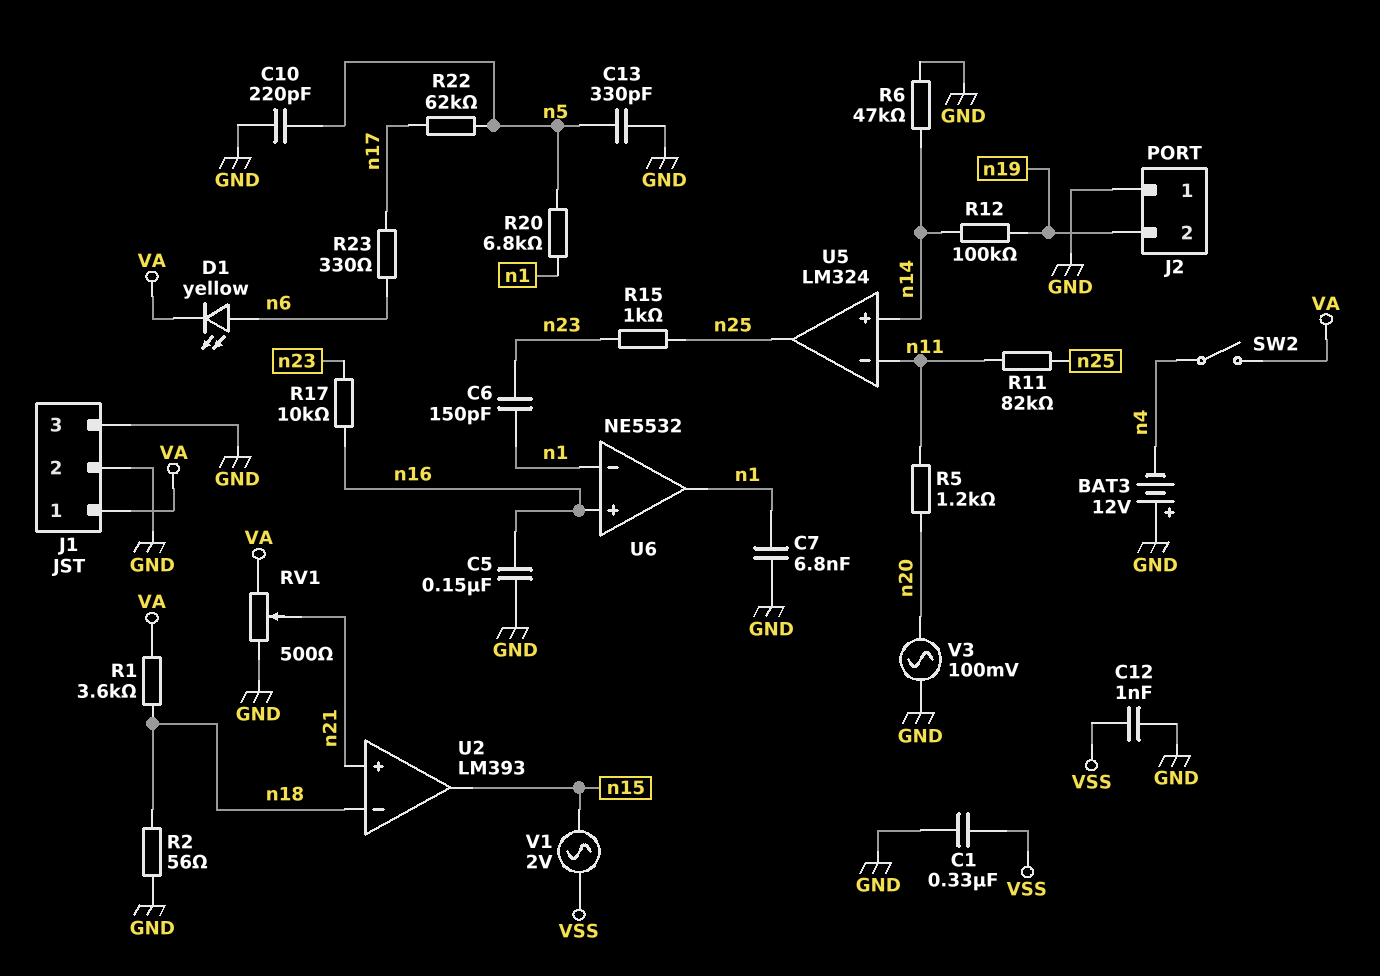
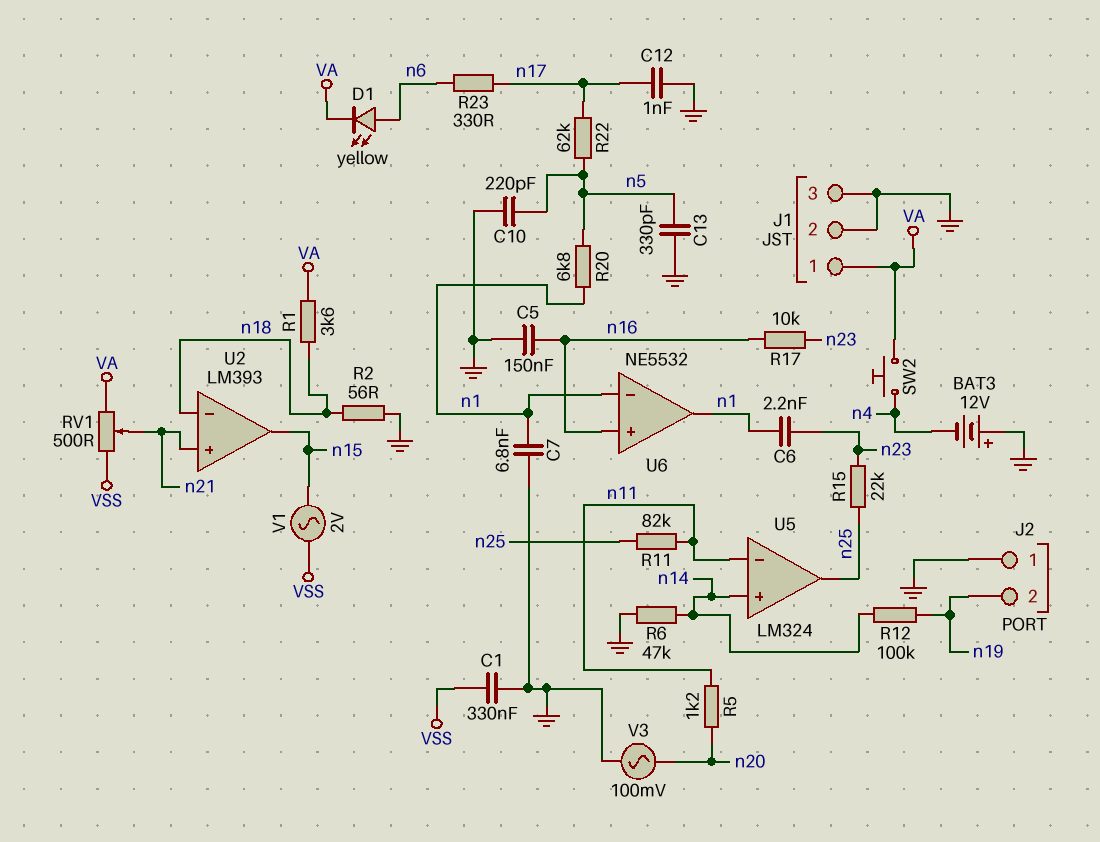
C6: 150pF (n1, n23) -> 2.2nF (n1, n23)
C12: 1nF (GND, VSS) -> 1nF (GND, n17)
R15: 1k (n23, n25) -> 22k (n23, n25)
RV1: 500 (GND, VA, wiper n21) -> 500 (VA, VSS, wiper n21)
SW2: switch (VA, n4) -> button (VA, n4)

